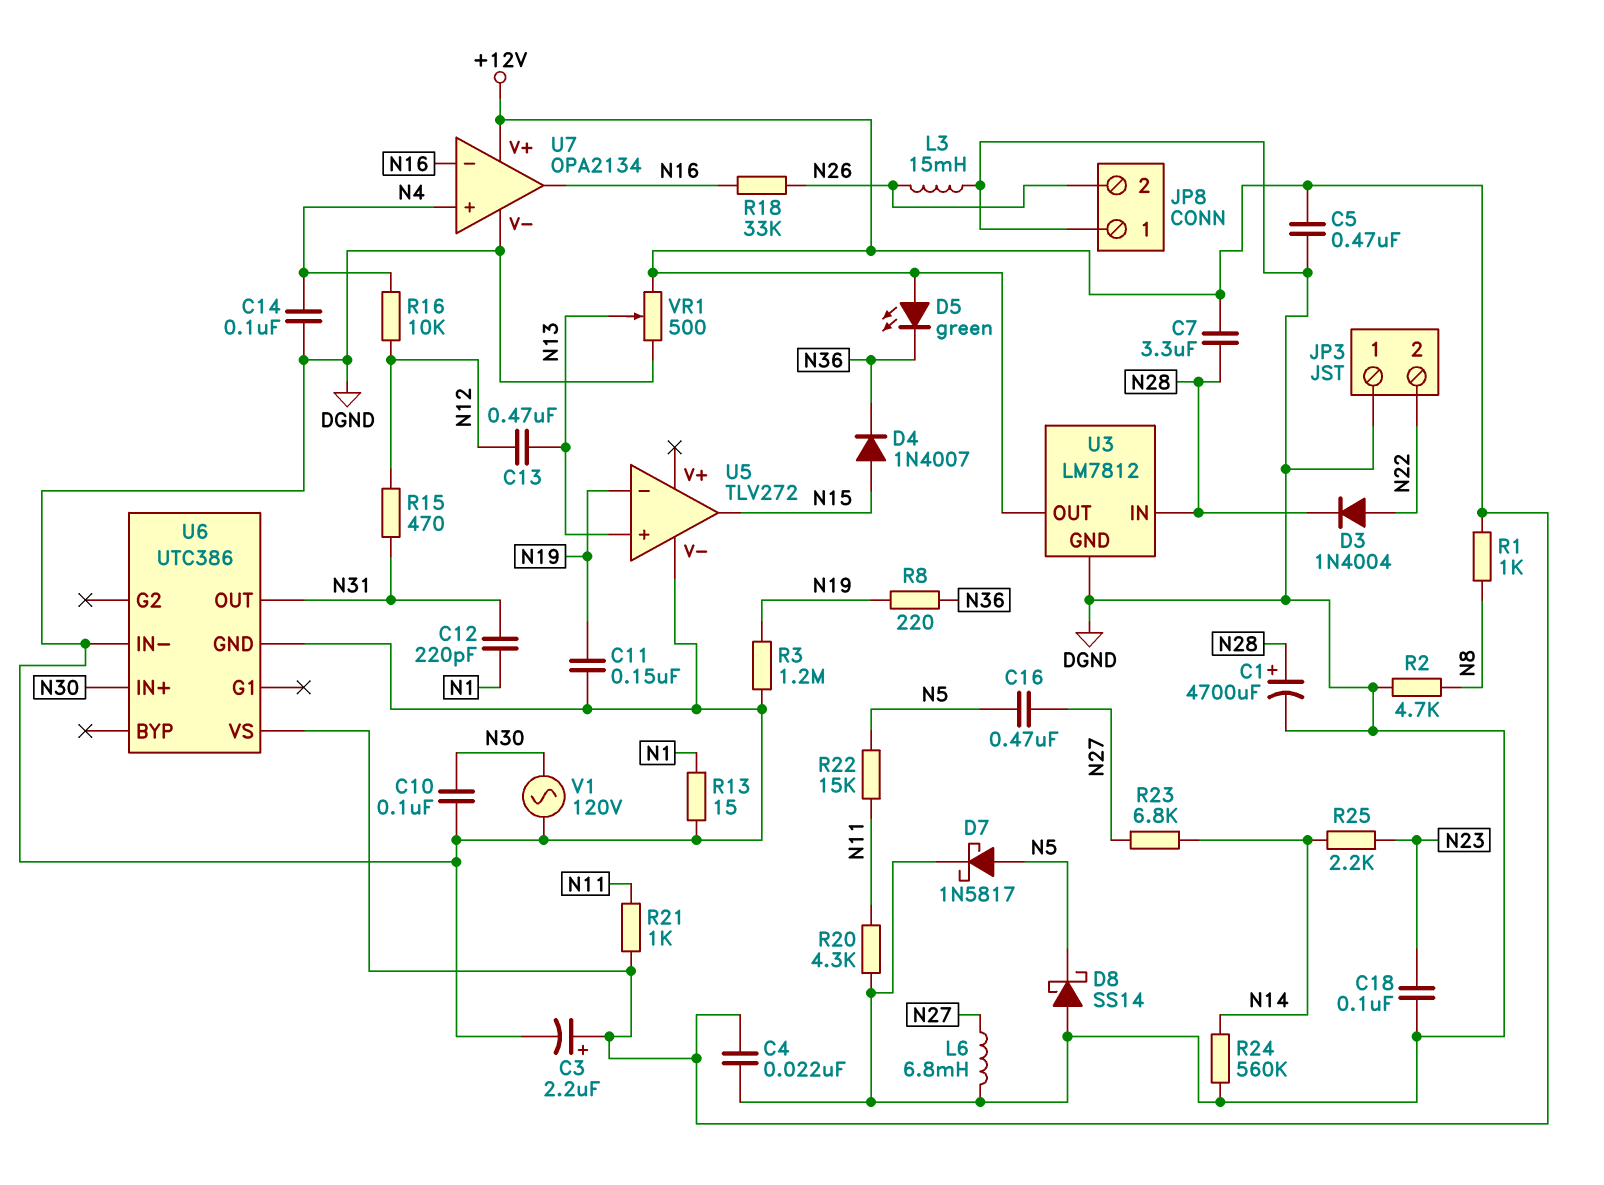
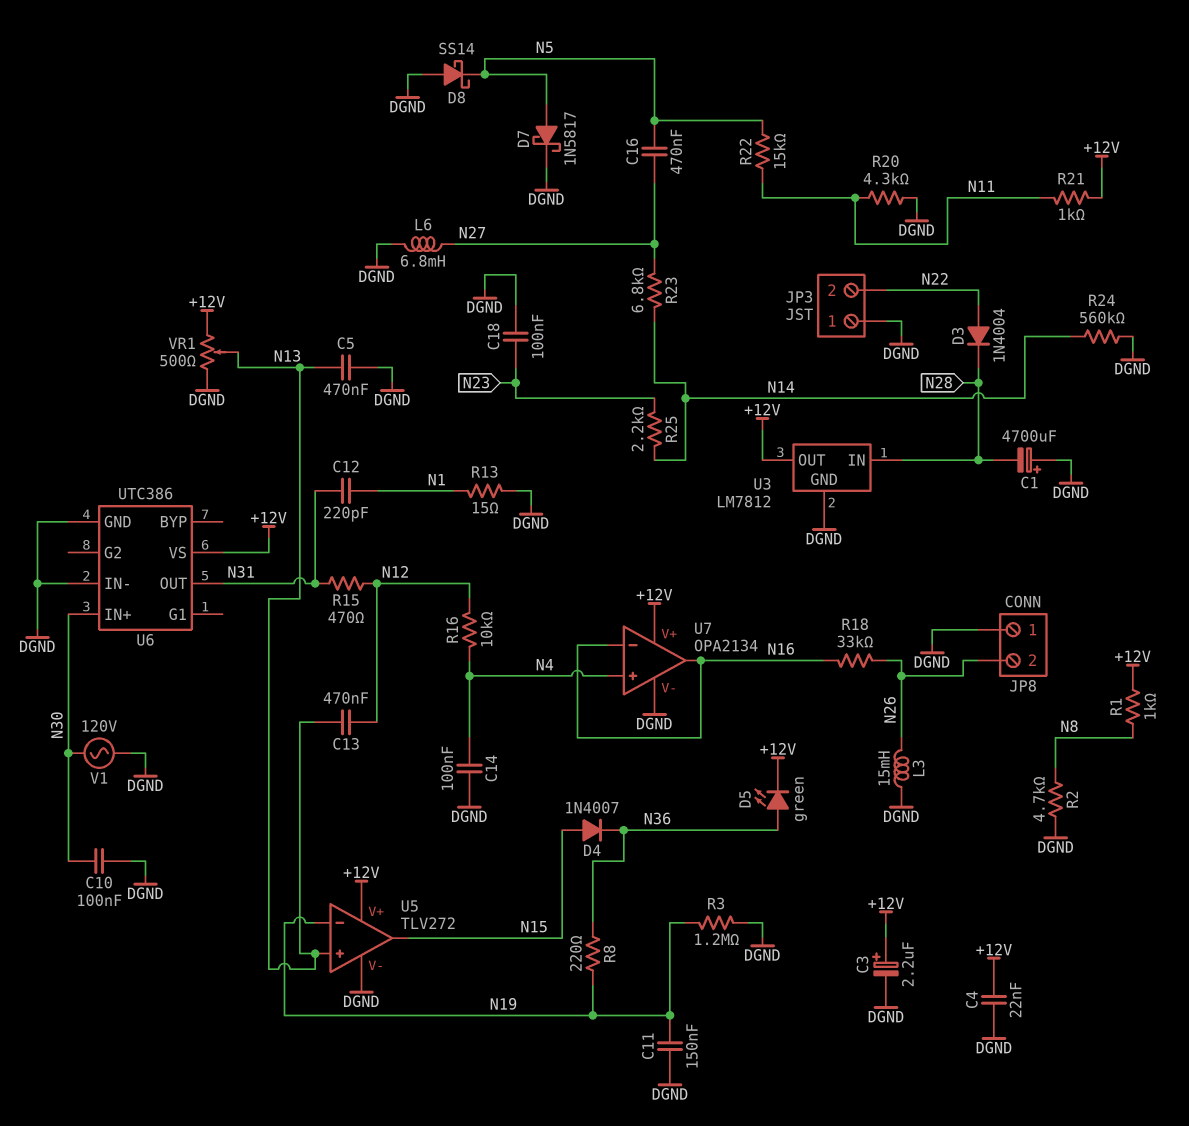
C1: 4700uF (plus N28, minus DGND) -> 4700uF (plus DGND, minus N28)
C5: 470nF (+12V, DGND) -> 470nF (DGND, N13)
C7: 3.3uF (+12V, N28) -> none
D5: LED green (A +12V, K N36) -> LED green (A N36, K +12V)
U5 pin V+: none -> +12V

